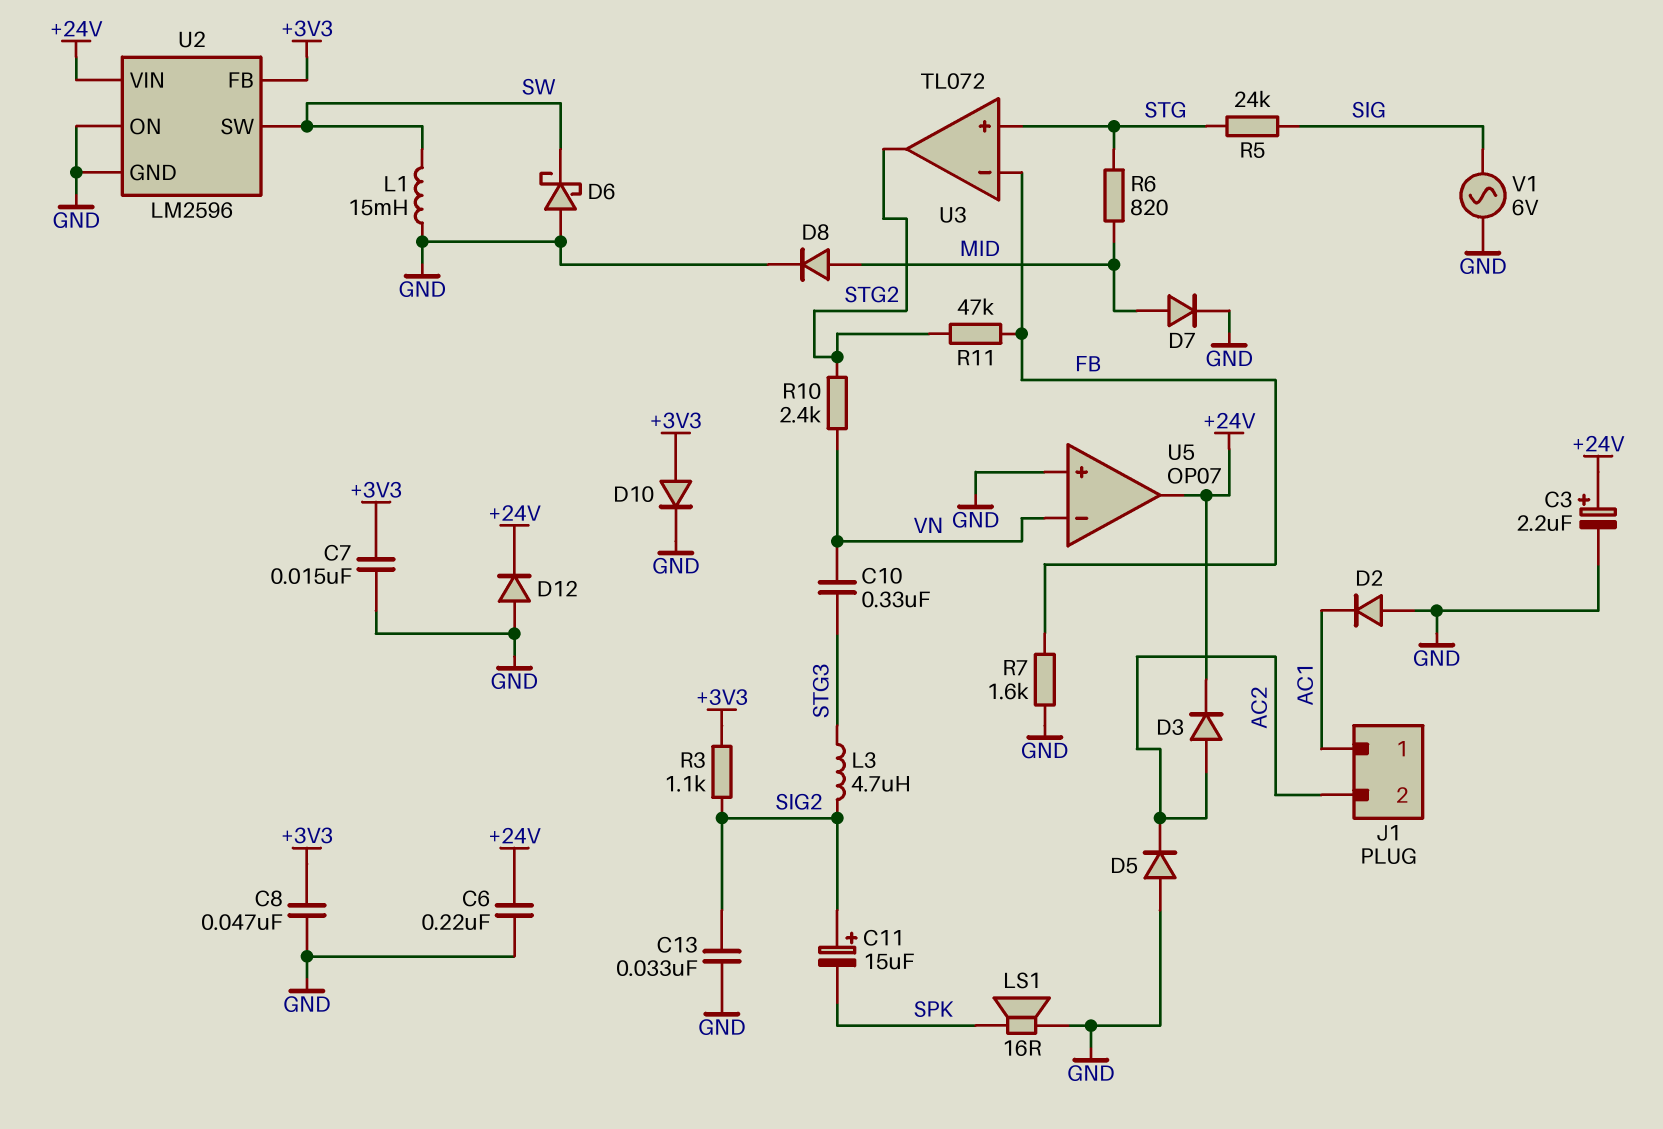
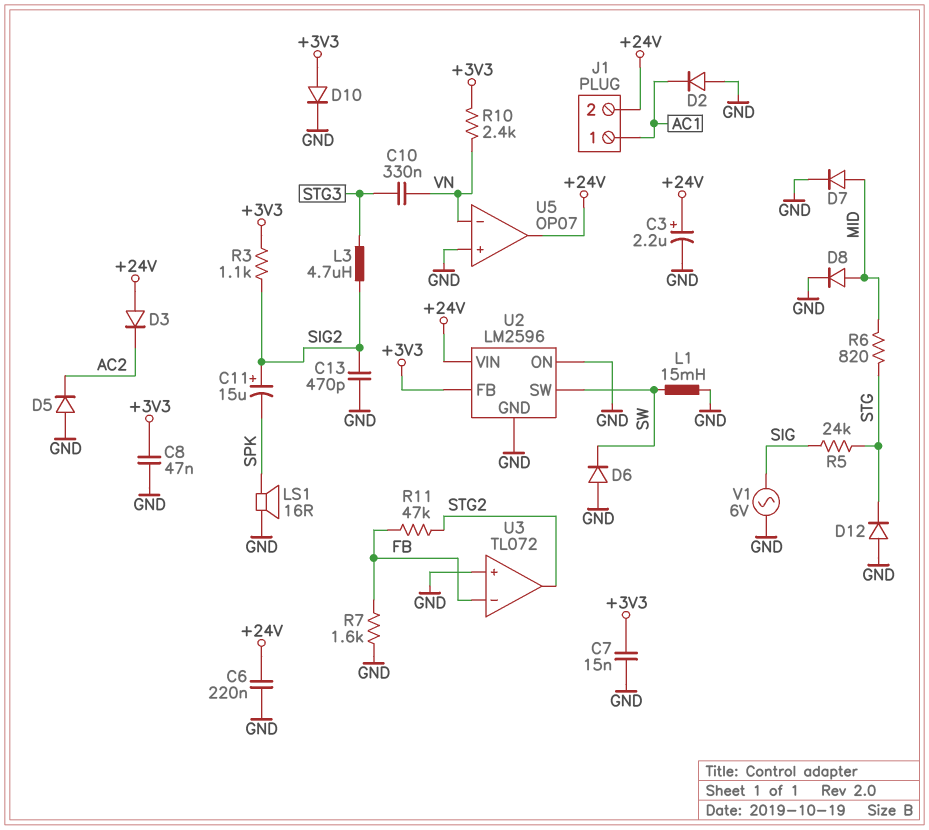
C13: 33nF (GND, SIG2) -> 470pF (GND, SIG2)
D3: diode (A AC2, K +24V) -> diode (A +24V, K AC2)
D6: schottky (A GND, K SW) -> diode (A GND, K SW)
D12: diode (A GND, K +24V) -> diode (A GND, K STG)
J1 pin 2: AC2 -> +24V
R10: 2.4k (STG2, VN) -> 2.4k (+3V3, VN)
U3 pin in+: STG -> GND

